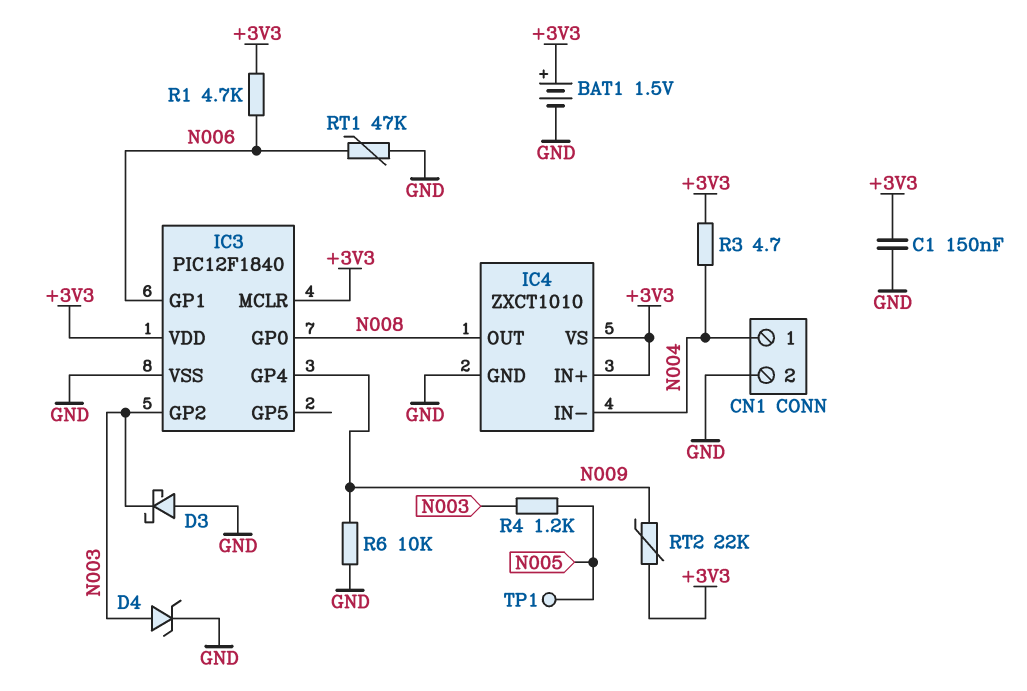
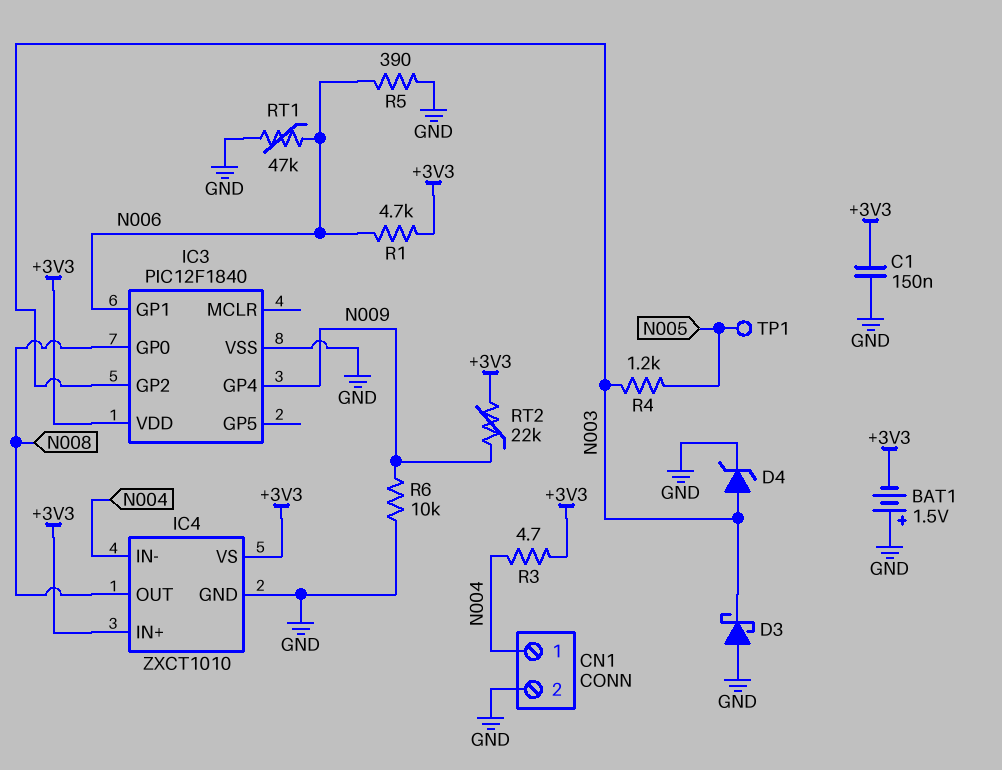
BAT1: 1.5V (plus +3V3, minus GND) -> 1.5V (plus GND, minus +3V3)
IC3 pin MCLR: +3V3 -> none
R5: none -> 390 (GND, N006)

